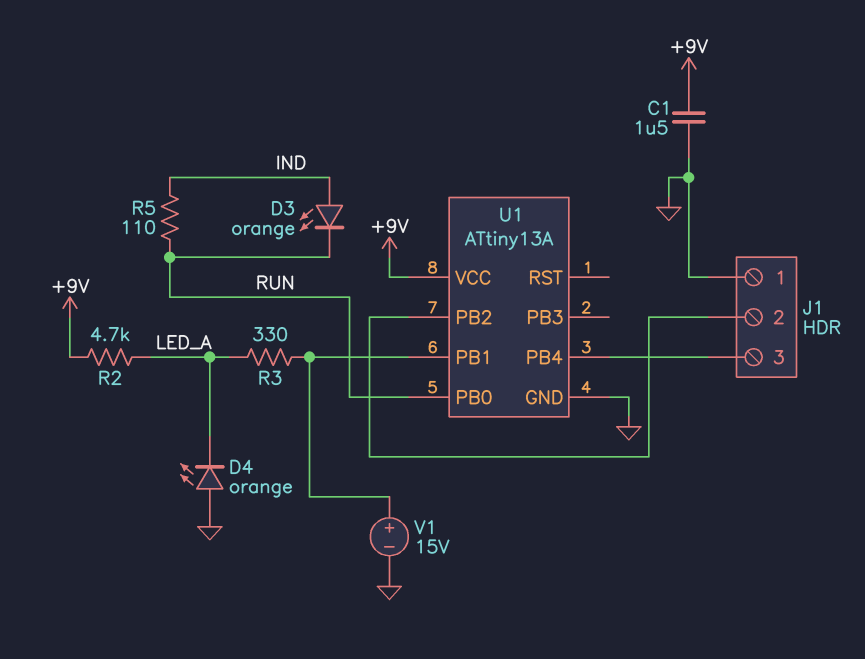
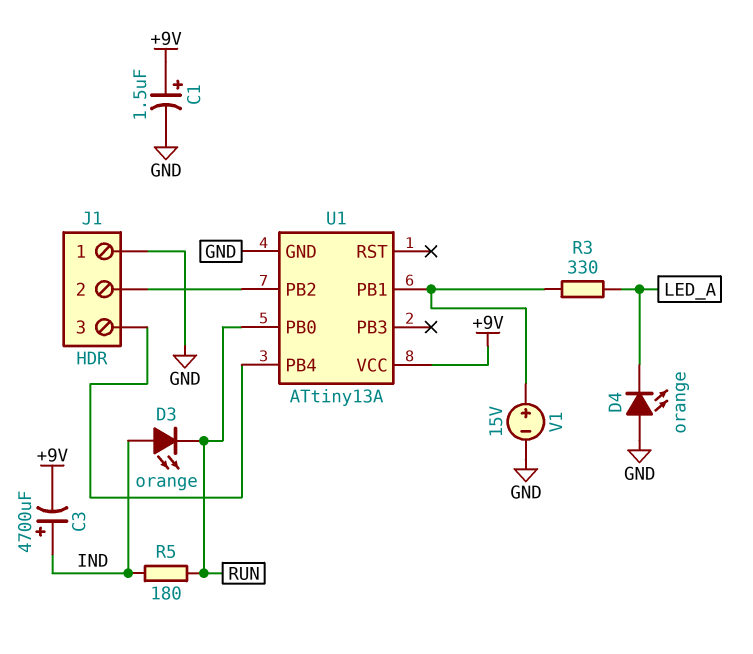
C1: 1.5uF (+9V, GND) -> 1.5uF (plus +9V, minus GND)
C3: none -> 4700uF (plus IND, minus +9V)
R2: 4.7k (+9V, LED_A) -> none
R5: 110 (IND, RUN) -> 180 (IND, RUN)

